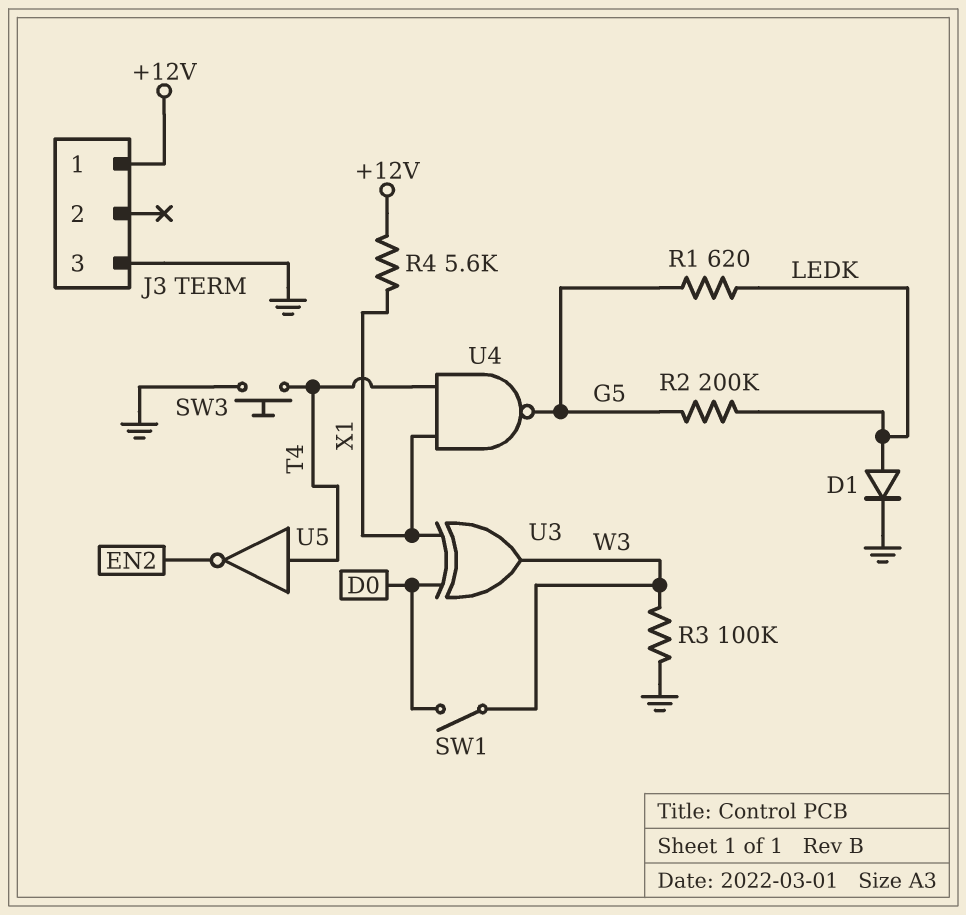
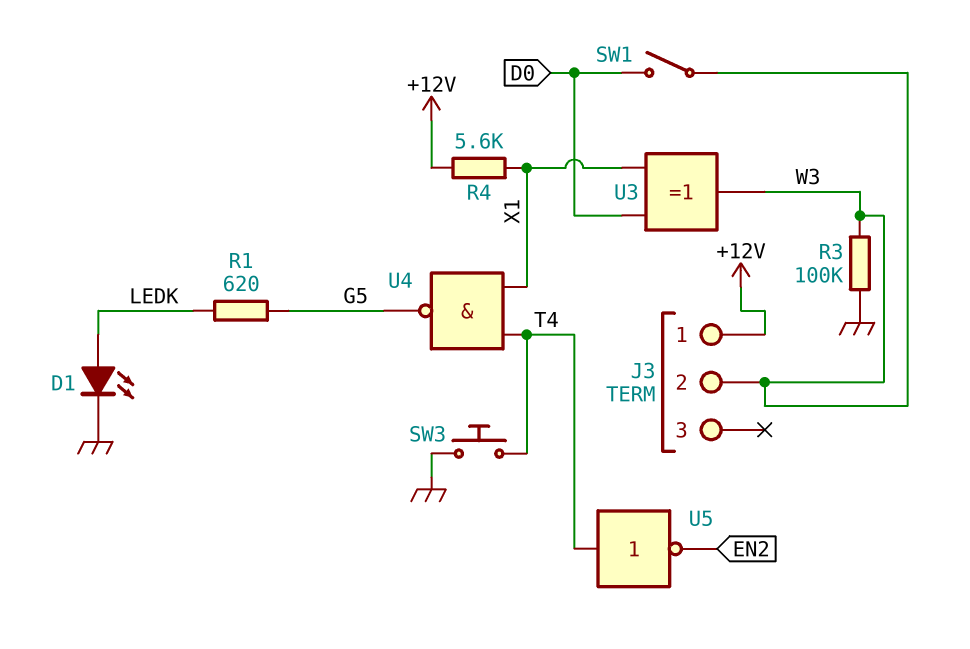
D1: diode (A LEDK, K GND) -> LED (A LEDK, K GND)
J3 pin 2: none -> W3
J3 pin 3: GND -> none
R2: 200k (G5, LEDK) -> none

